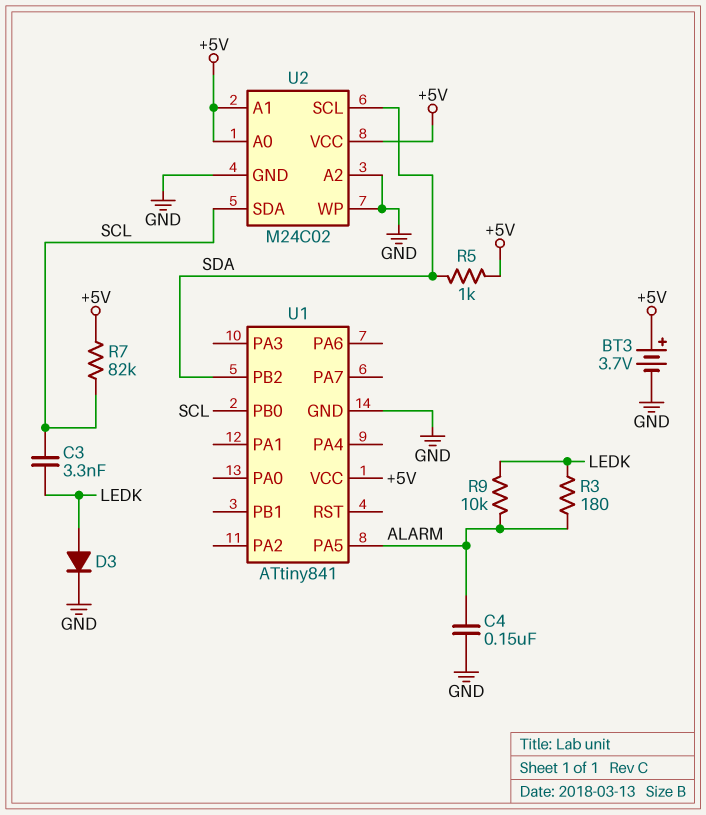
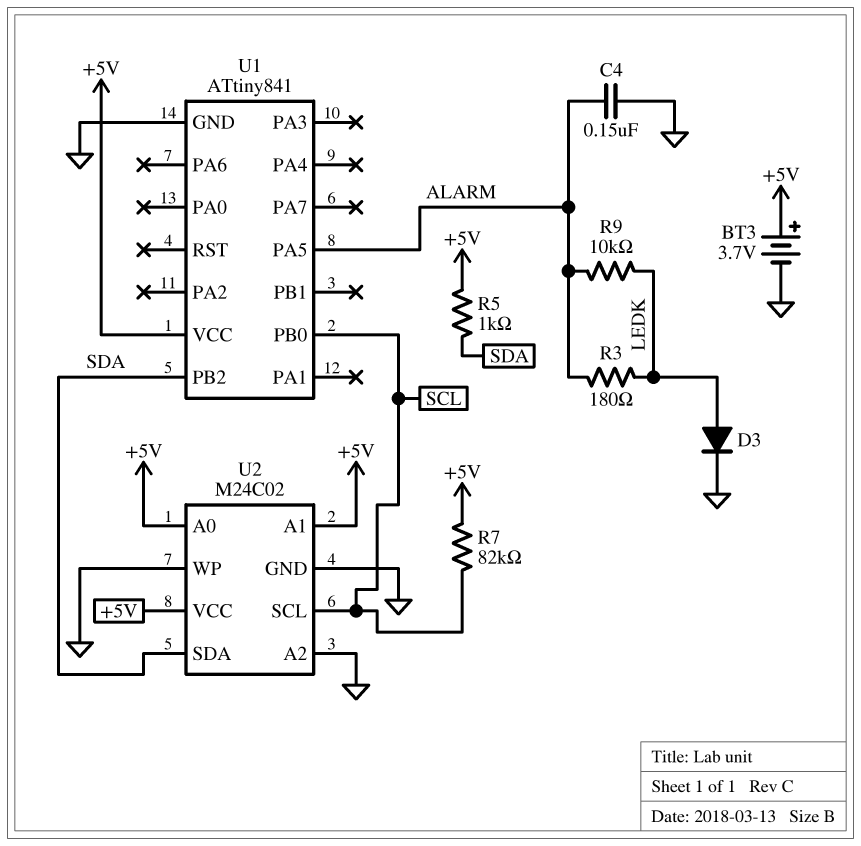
C3: 3.3nF (LEDK, SCL) -> none
U2 pin SCL: SDA -> SCL
U2 pin SDA: SCL -> SDA

